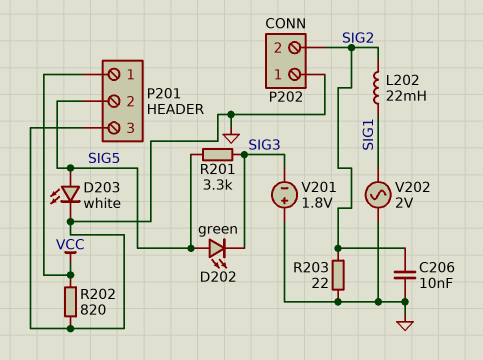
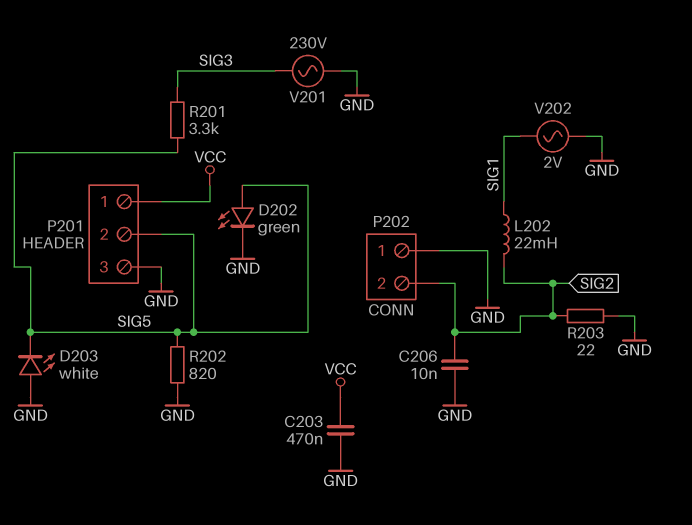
C203: none -> 470nF (GND, VCC)
D202: LED green (A SIG5, K SIG3) -> LED green (A SIG5, K GND)
D203: LED white (A SIG5, K GND) -> LED white (A GND, K SIG5)
R202: 820 (GND, VCC) -> 820 (GND, SIG5)
V201: 1.8V (plus GND, minus SIG3) -> AC 230V (GND, SIG3)

